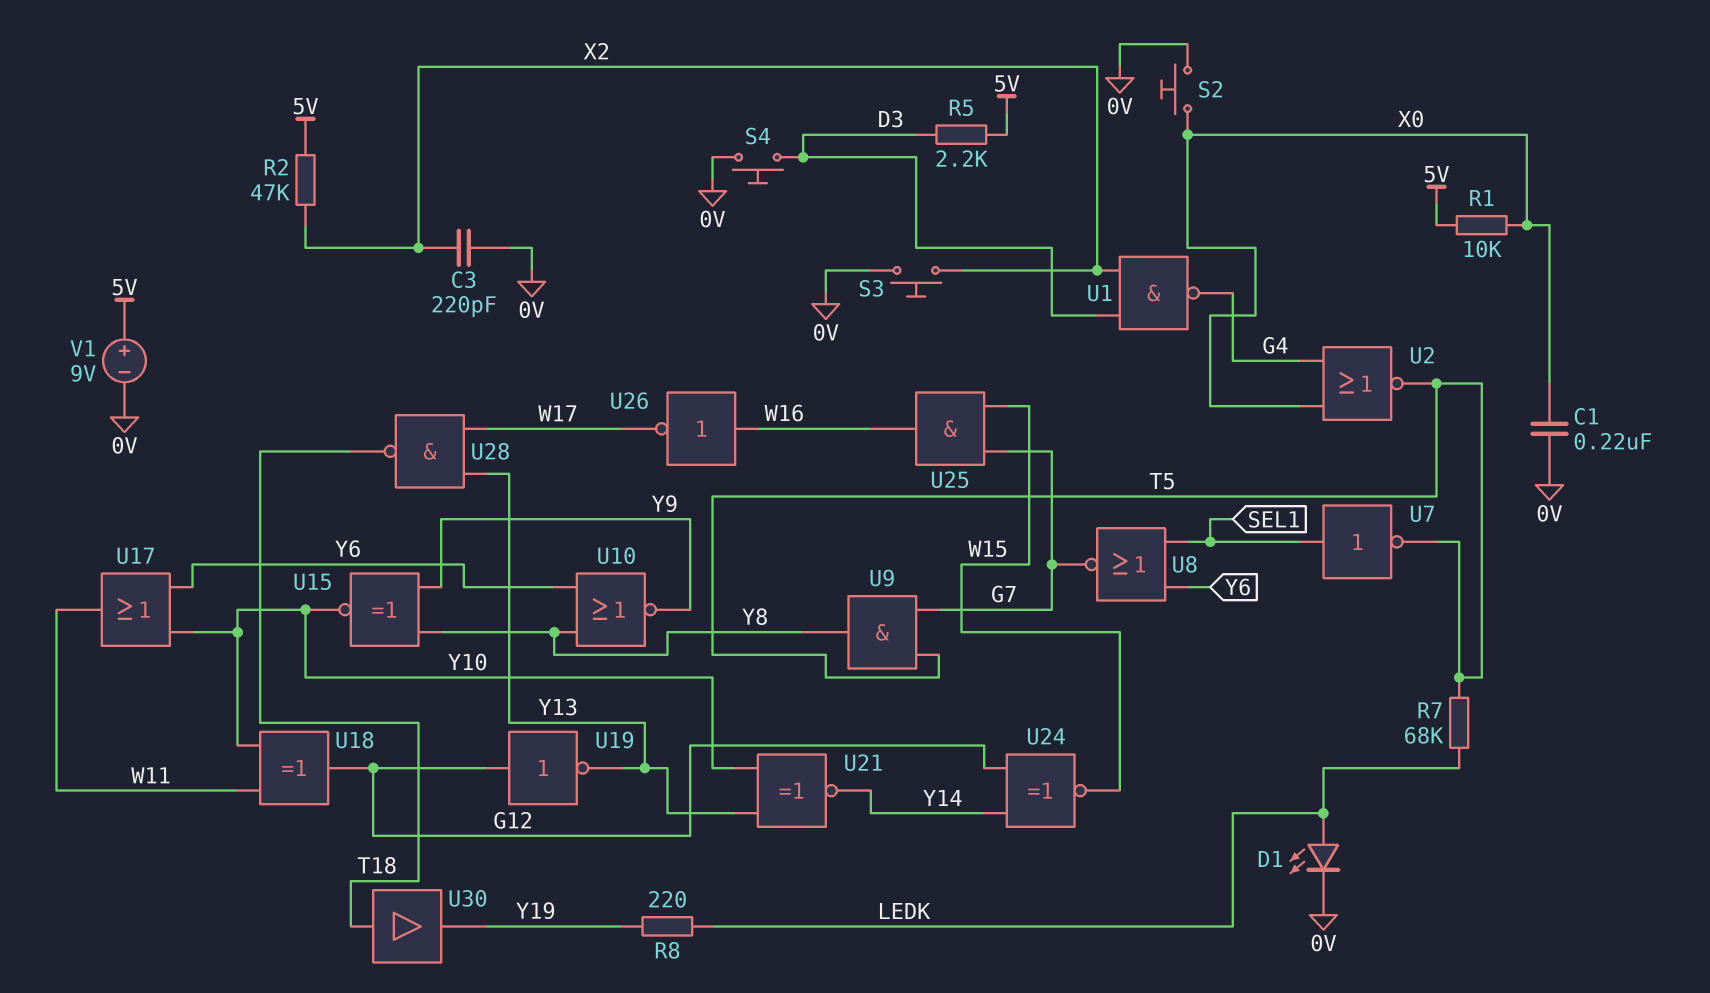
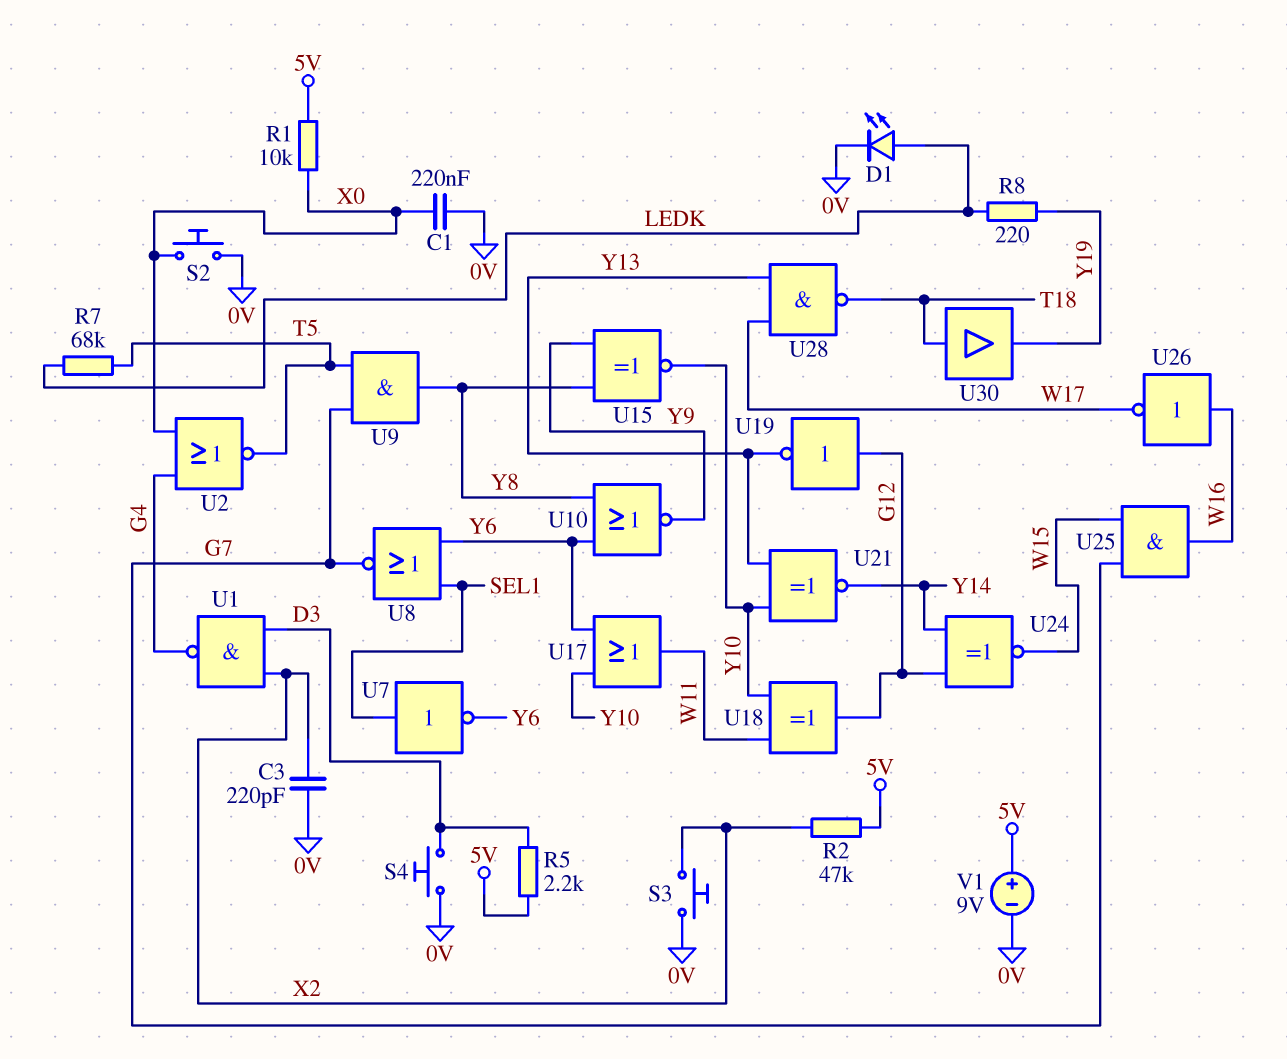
U7: NOT (in SEL1, out T5) -> NOT (in SEL1, out Y6)

